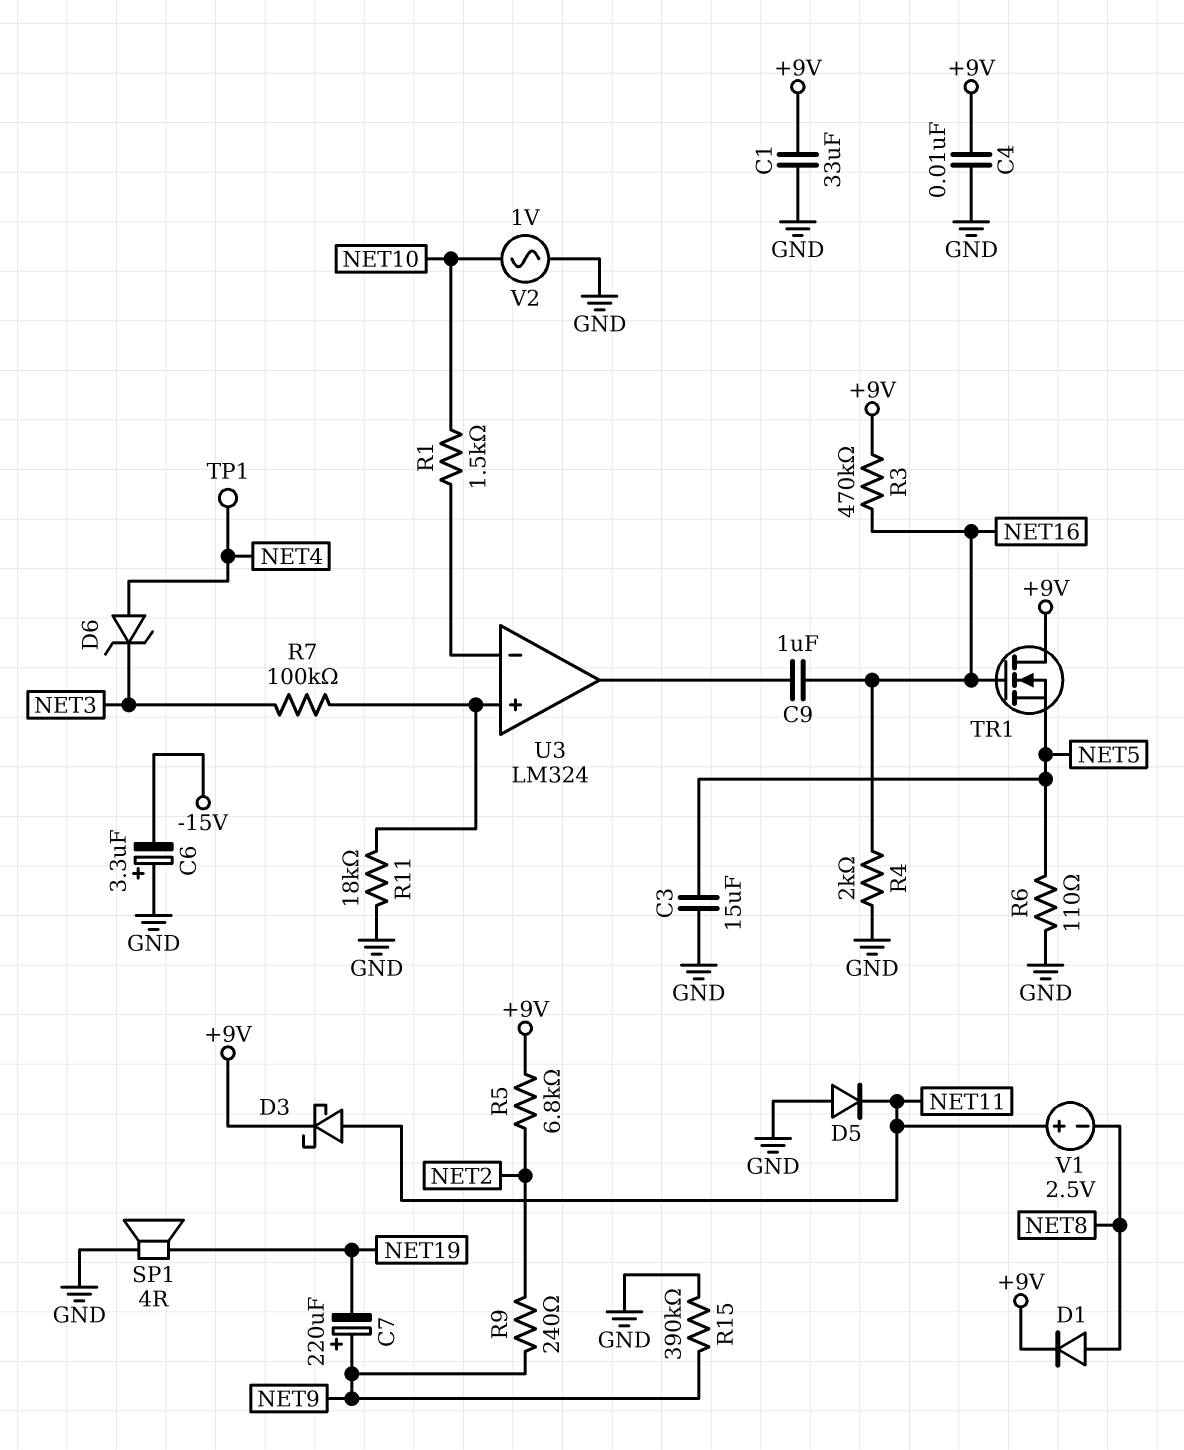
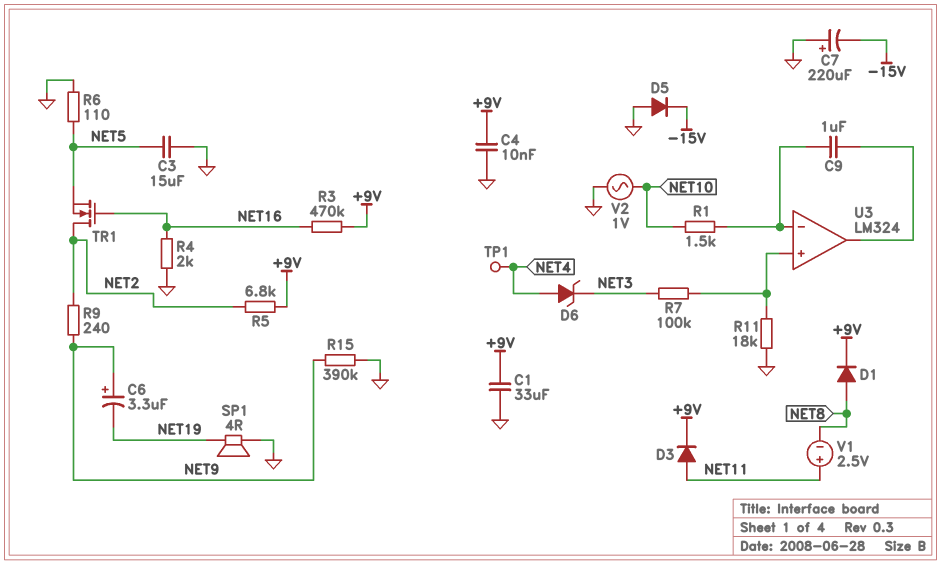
C6: 3.3uF (plus GND, minus -15V) -> 3.3uF (plus NET9, minus NET19)
C7: 220uF (plus NET9, minus NET19) -> 220uF (plus GND, minus -15V)
C9: 1uF (NET16, U3/out) -> 1uF (U3/in-, U3/out)
D3: schottky (A NET11, K +9V) -> diode (A NET11, K +9V)
D5: diode (A GND, K NET11) -> diode (A GND, K -15V)
TR1: NMOS (G NET16, D +9V, S NET5) -> NMOS (G NET16, D NET2, S NET5)

